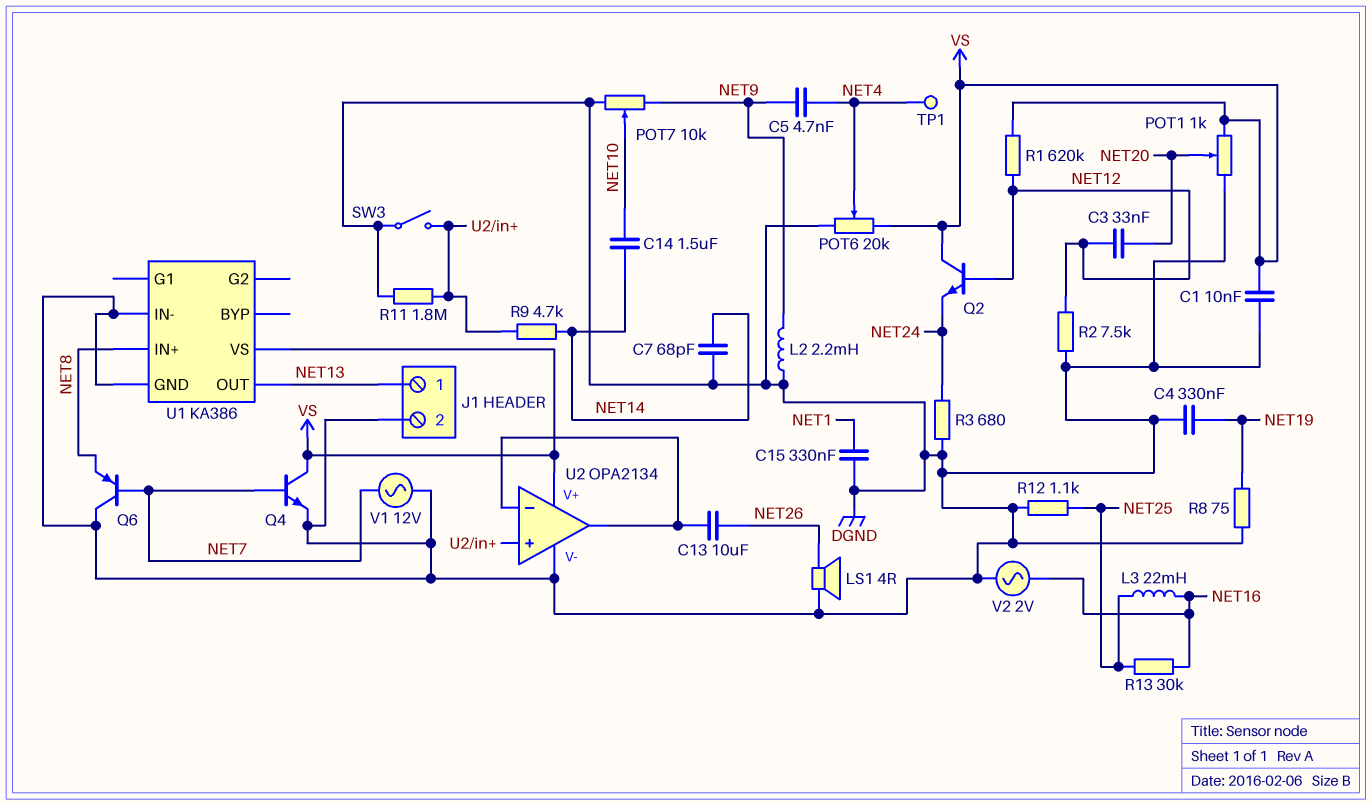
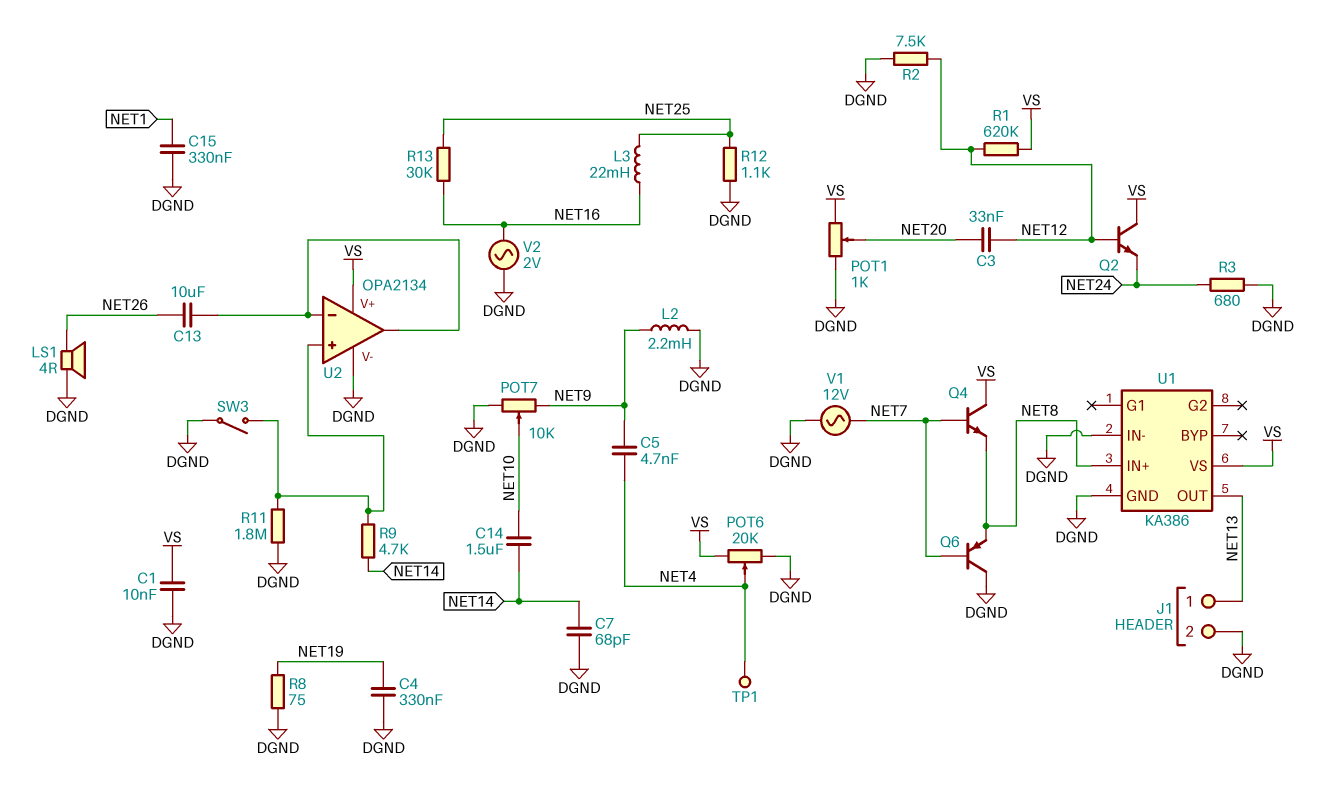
Q4: NPN (B NET7, C VS, E DGND) -> NPN (B NET7, C VS, E NET8)

